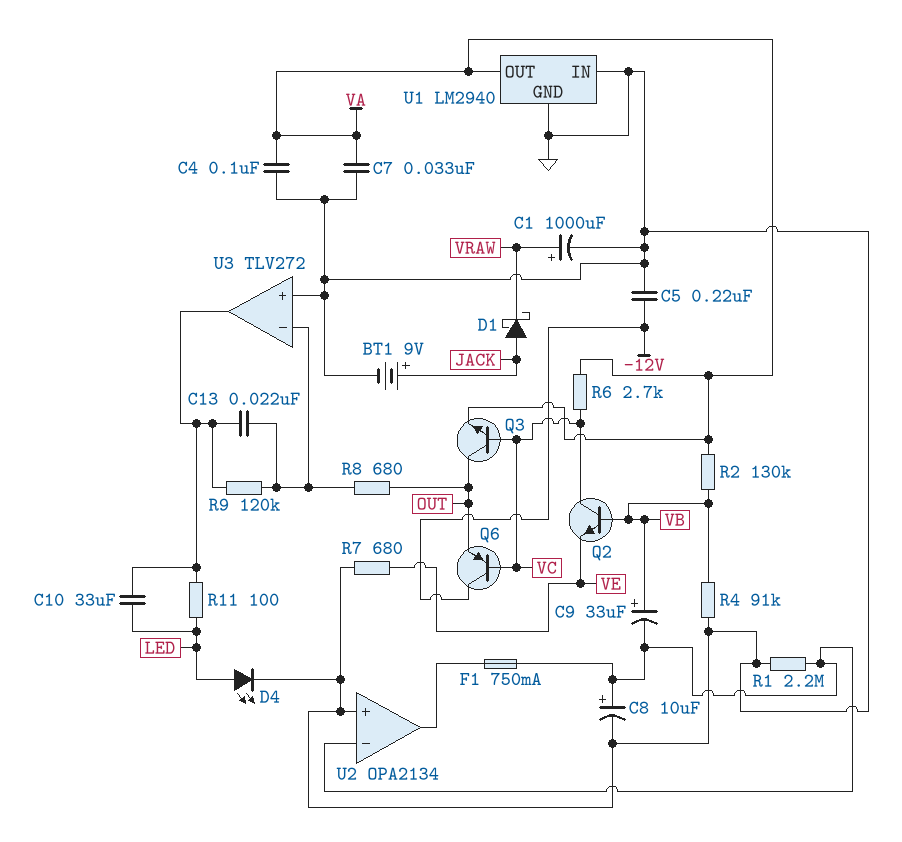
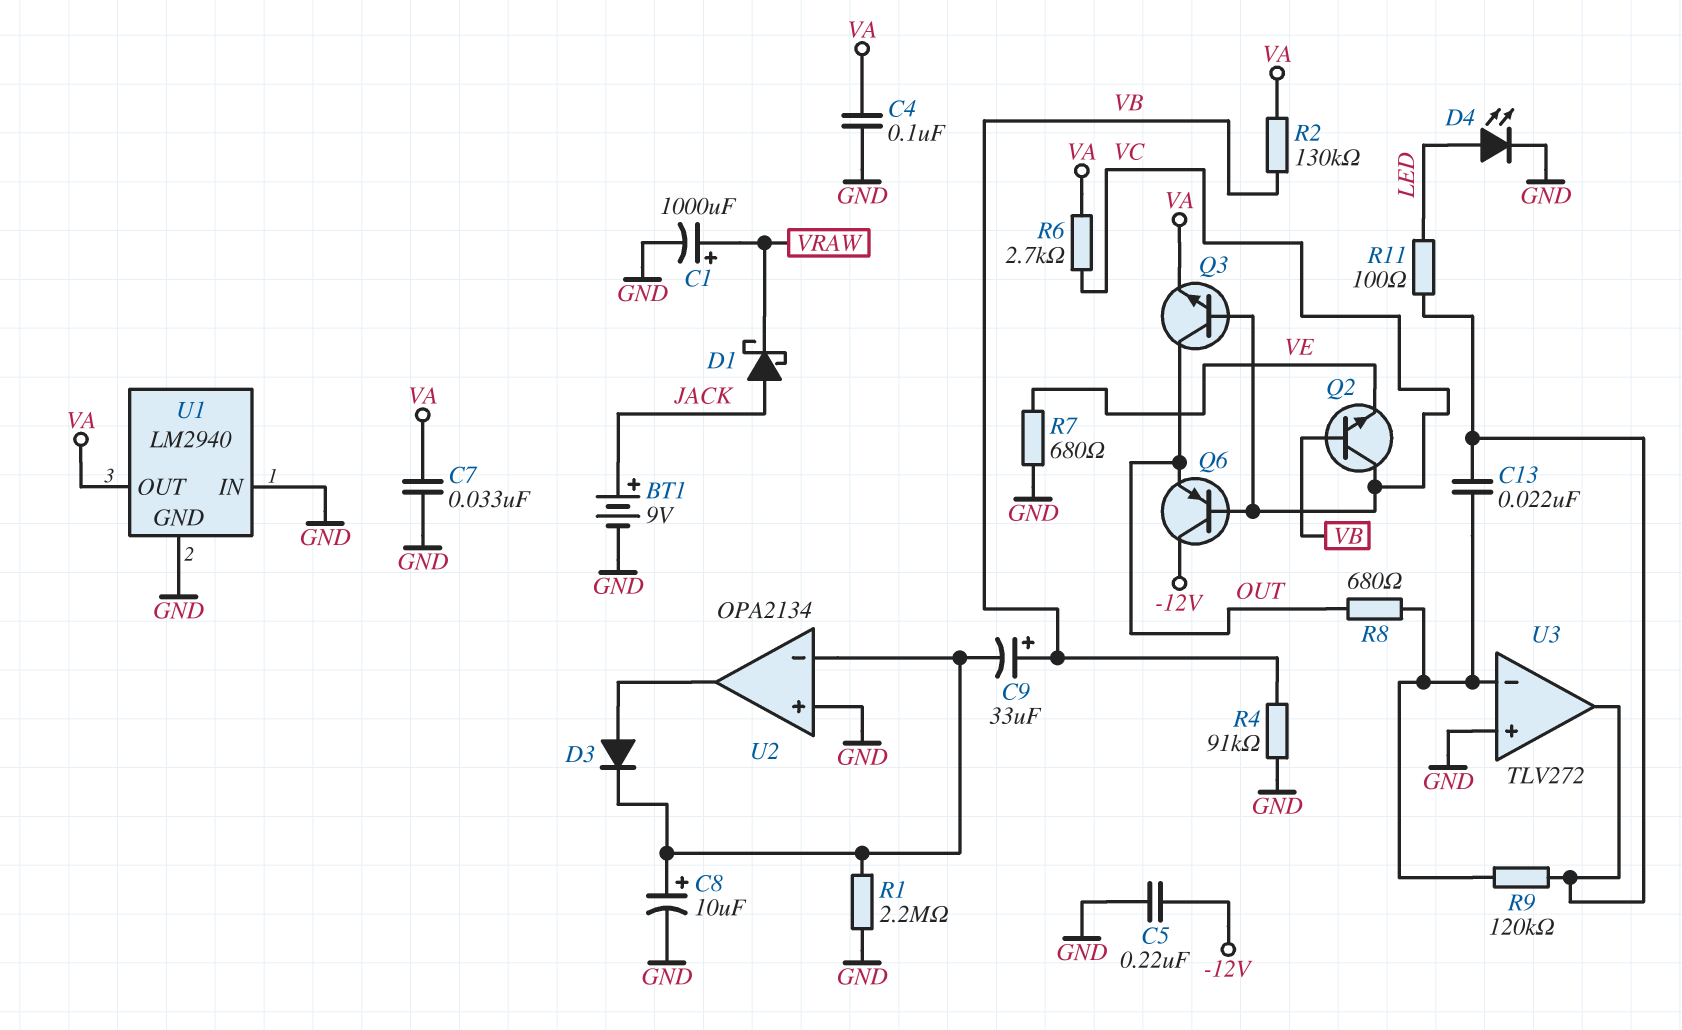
C10: 33uF (LED, U3/out) -> none
D3: none -> diode (A U2/out, K U2/in-)
F1: 750mA (U2/in-, U2/out) -> none

